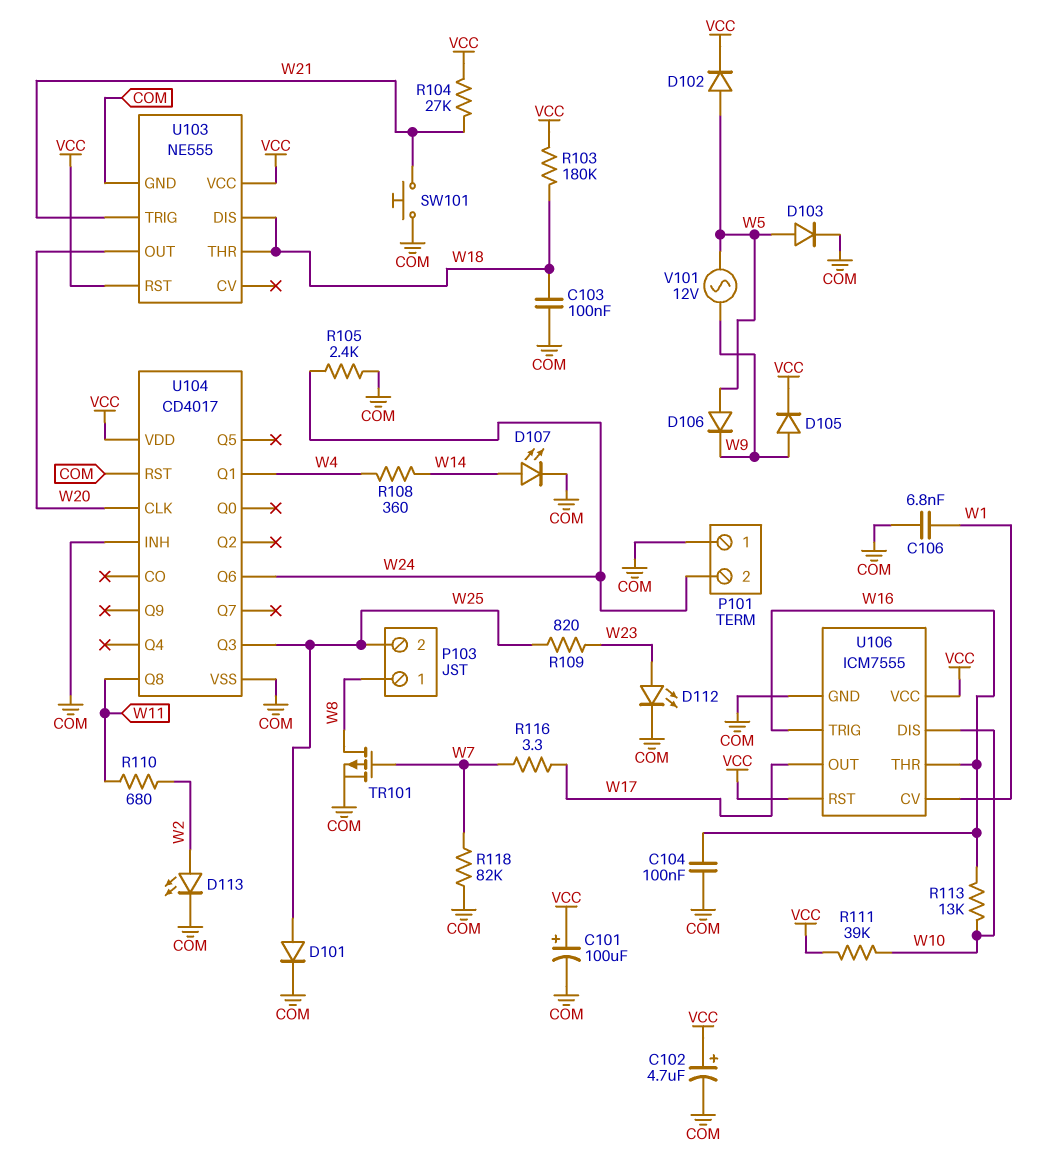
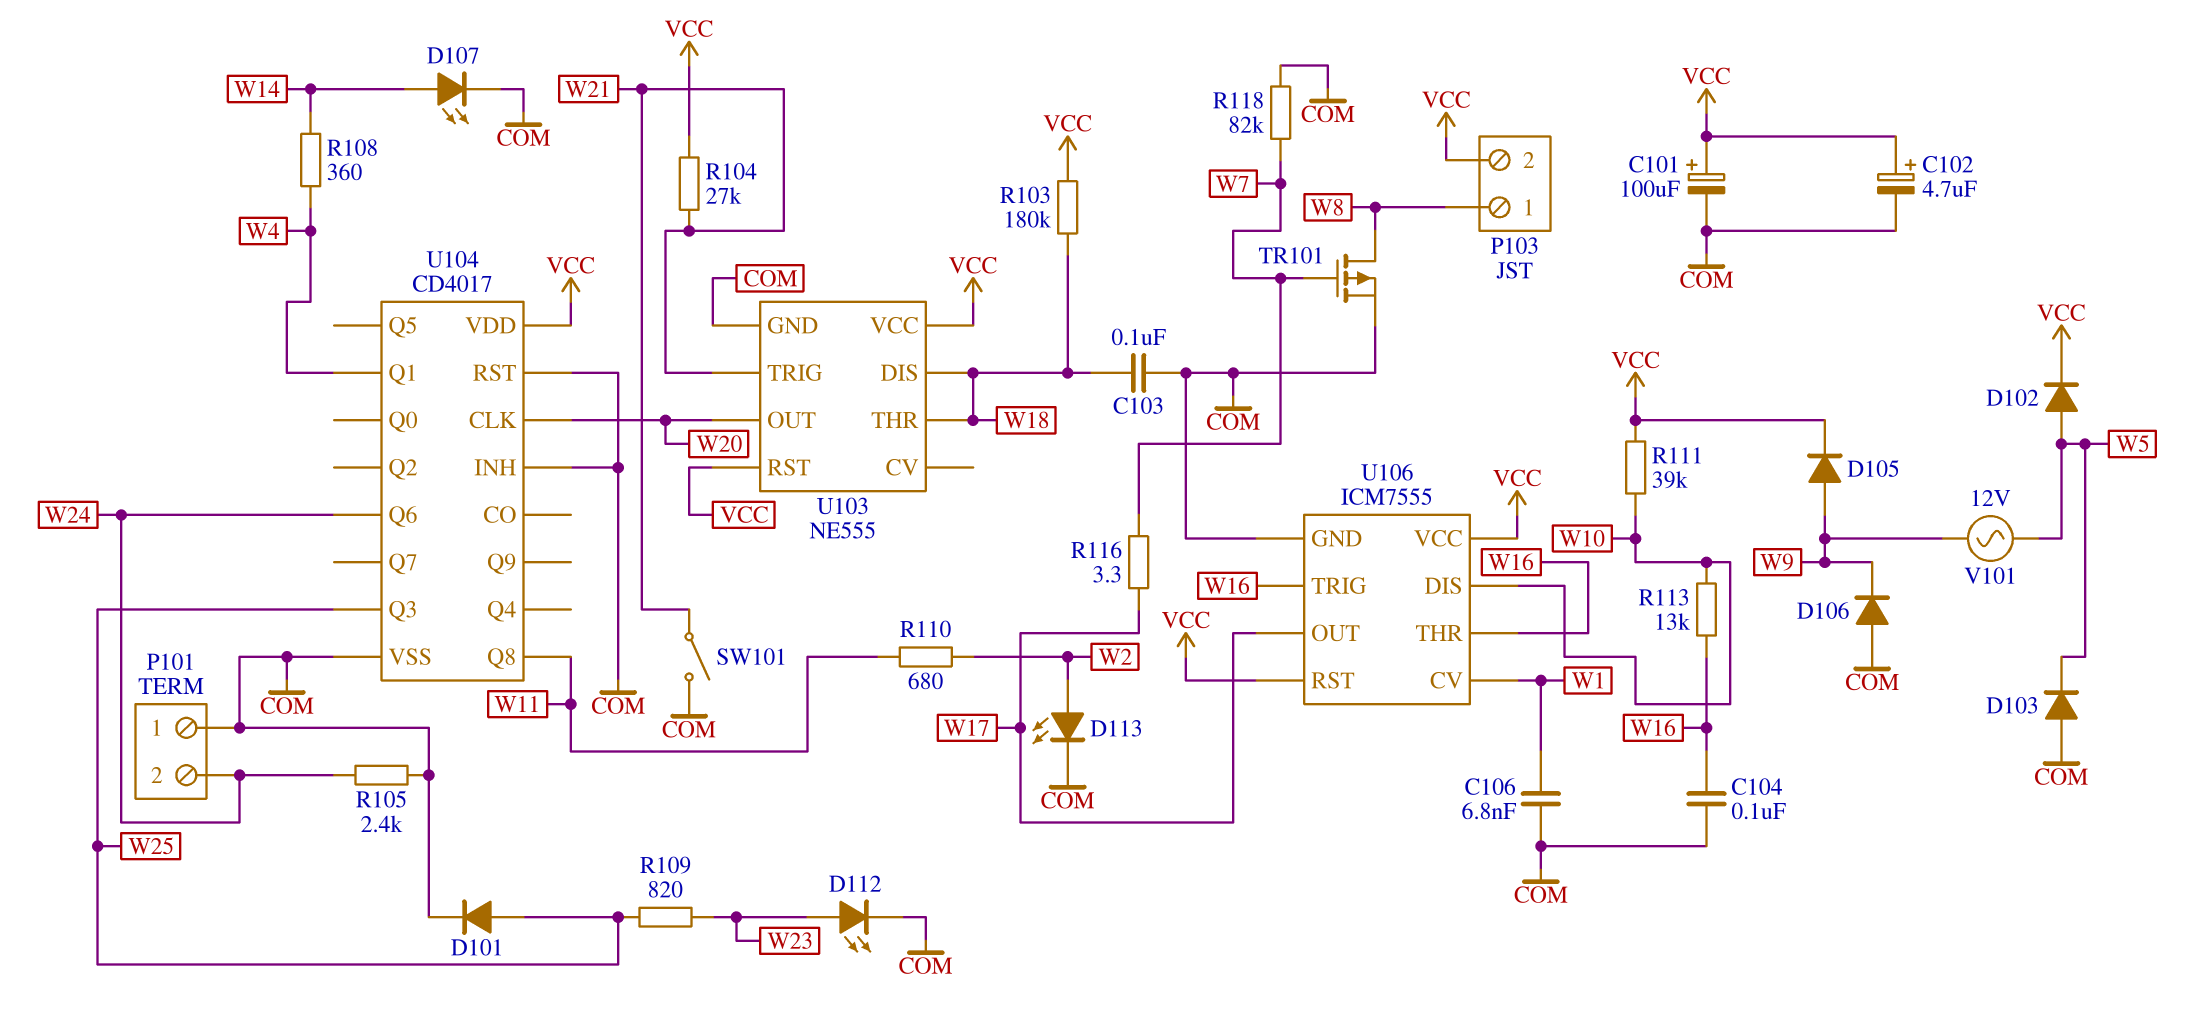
D103: diode (A W5, K COM) -> diode (A COM, K W5)
D106: diode (A W5, K W9) -> diode (A COM, K W9)
P103 pin 2: W25 -> VCC
SW101: button (COM, W21) -> switch (COM, W21)

